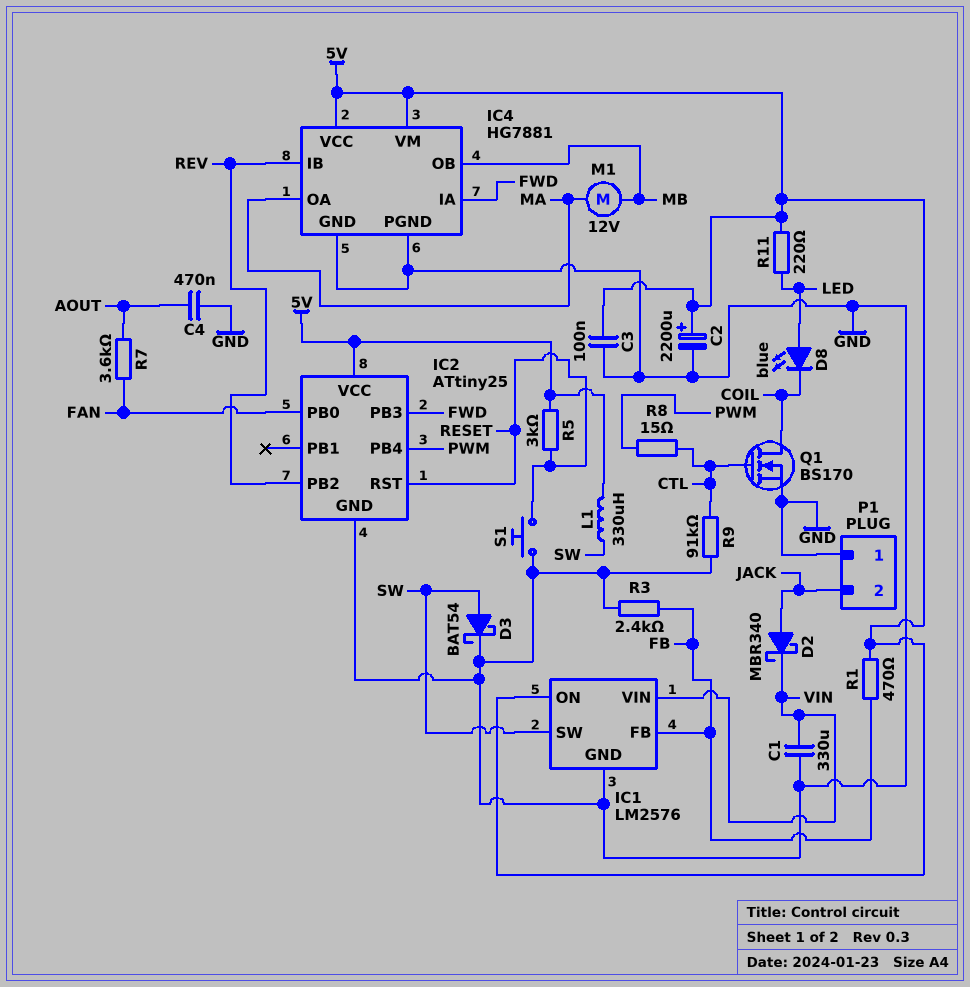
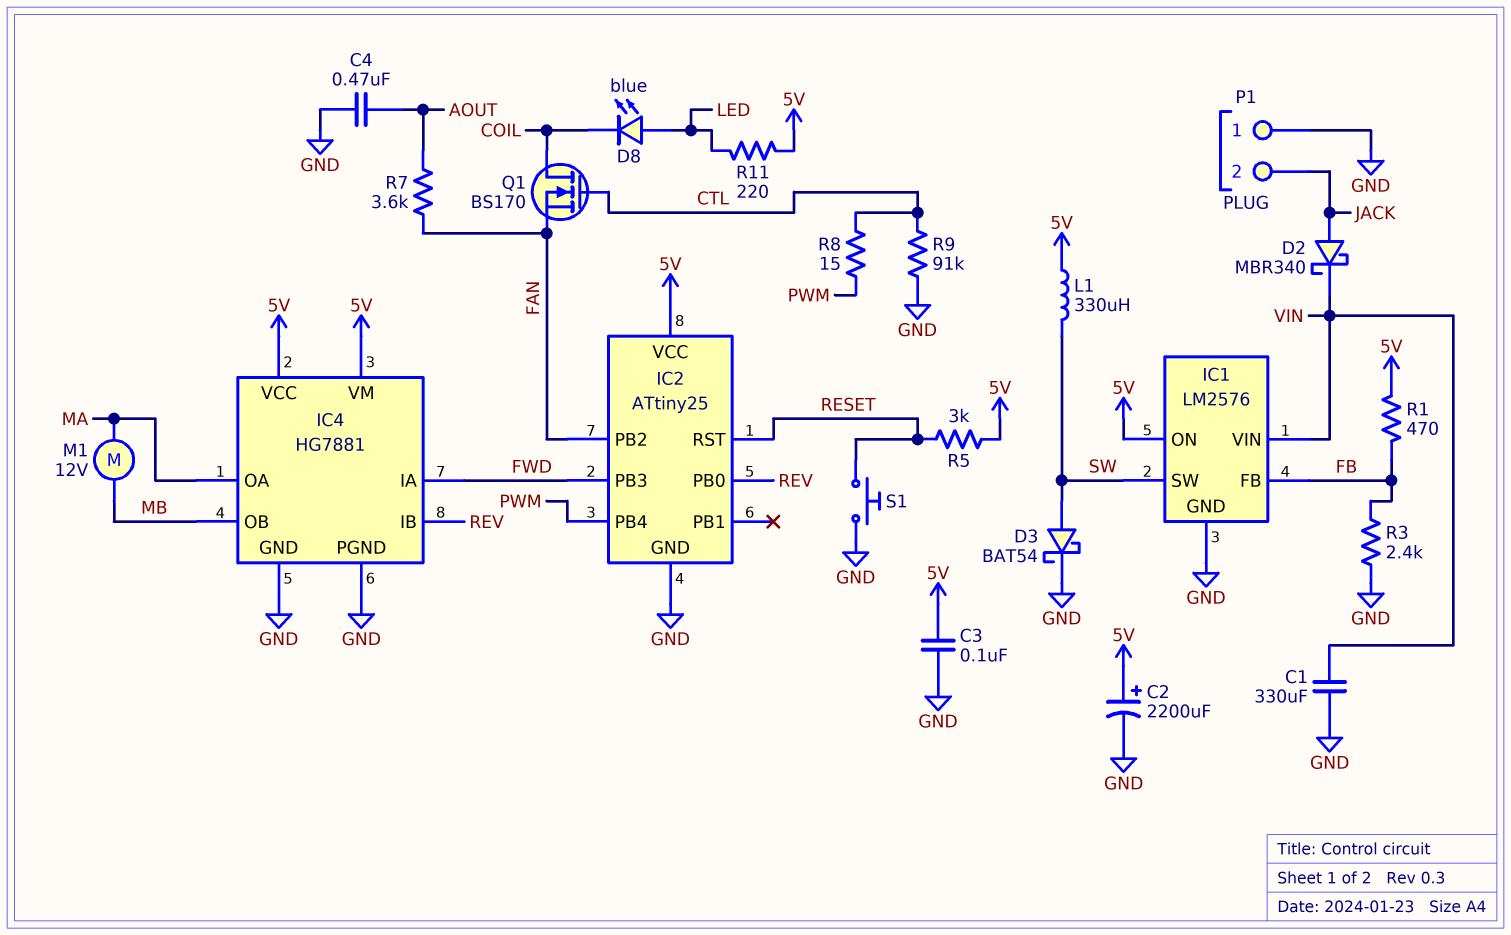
IC2 pin PB0: FAN -> REV
IC2 pin PB2: REV -> FAN
Q1: NMOS BS170 (G CTL, D COIL, S GND) -> NMOS BS170 (G CTL, D COIL, S FAN)

